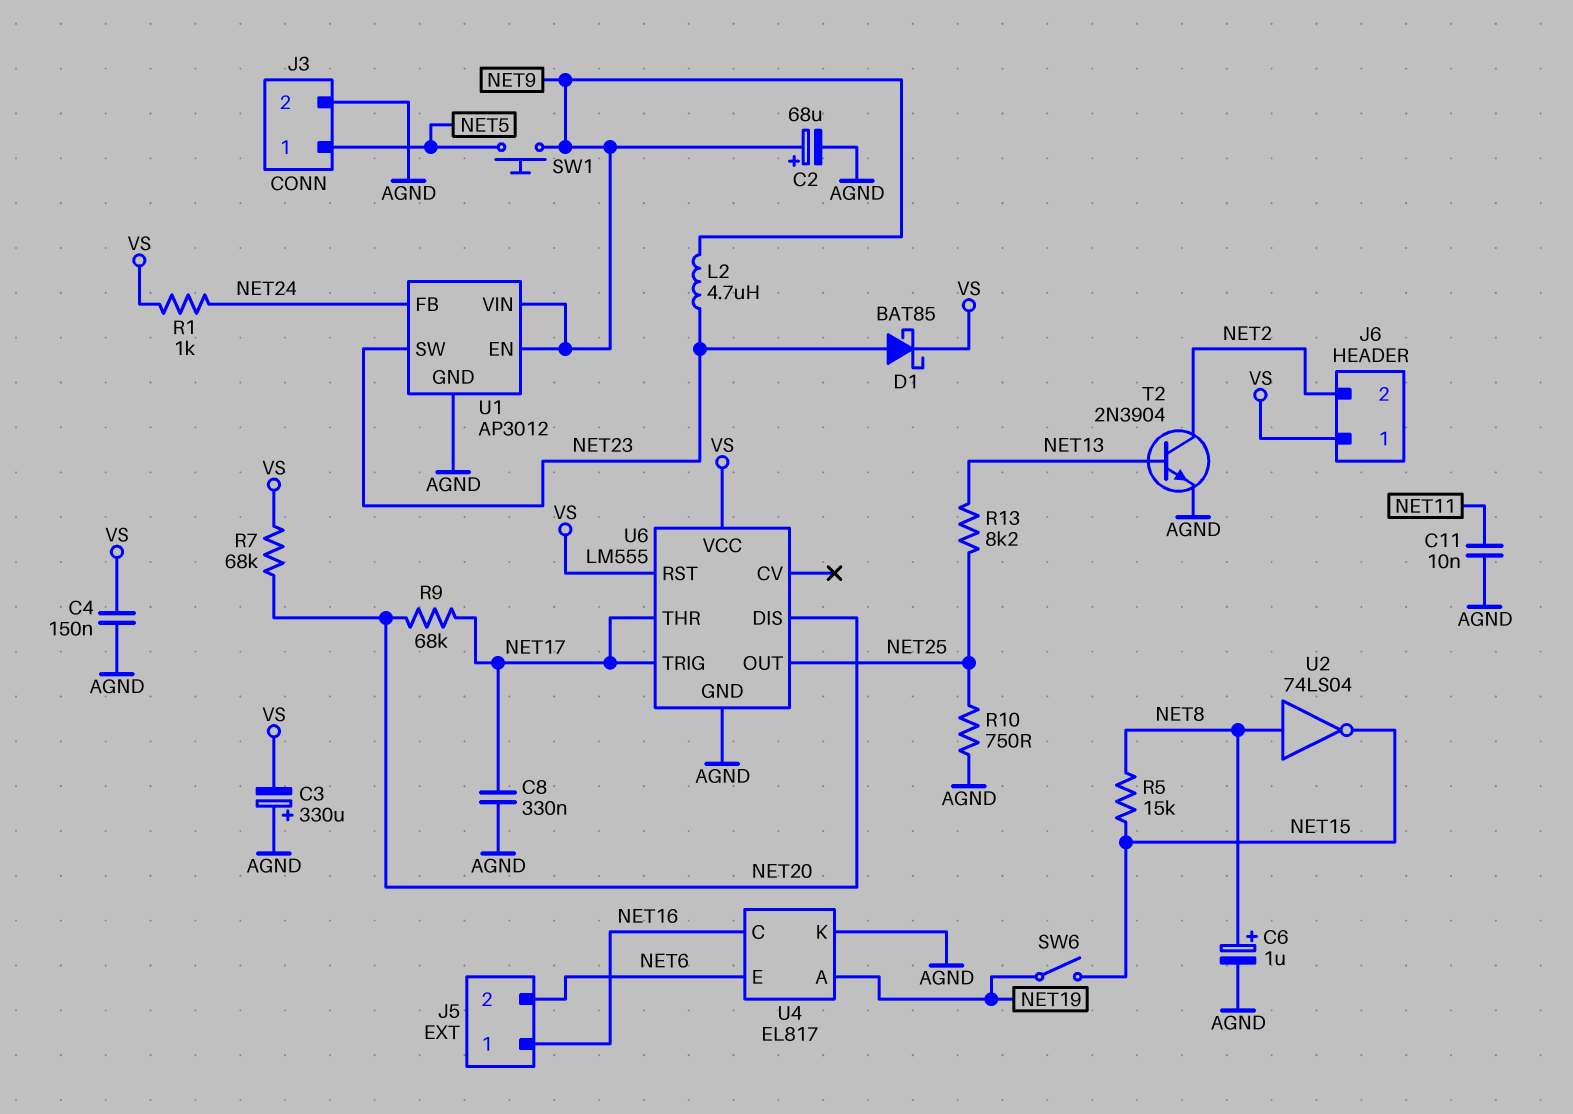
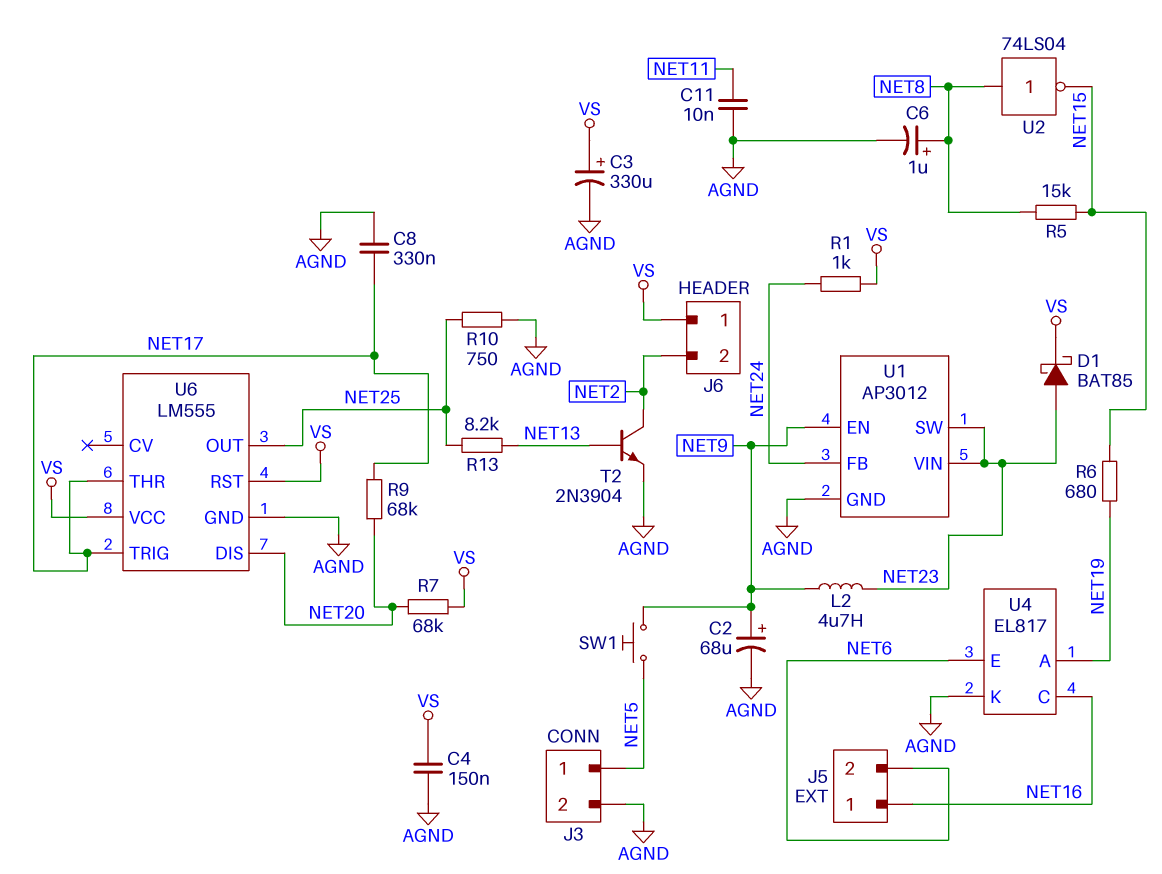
C3: 330uF (plus AGND, minus VS) -> 330uF (plus VS, minus AGND)
R6: none -> 680 (NET15, NET19)
SW6: switch (NET15, NET19) -> none
U1 pin VIN: NET9 -> NET23

